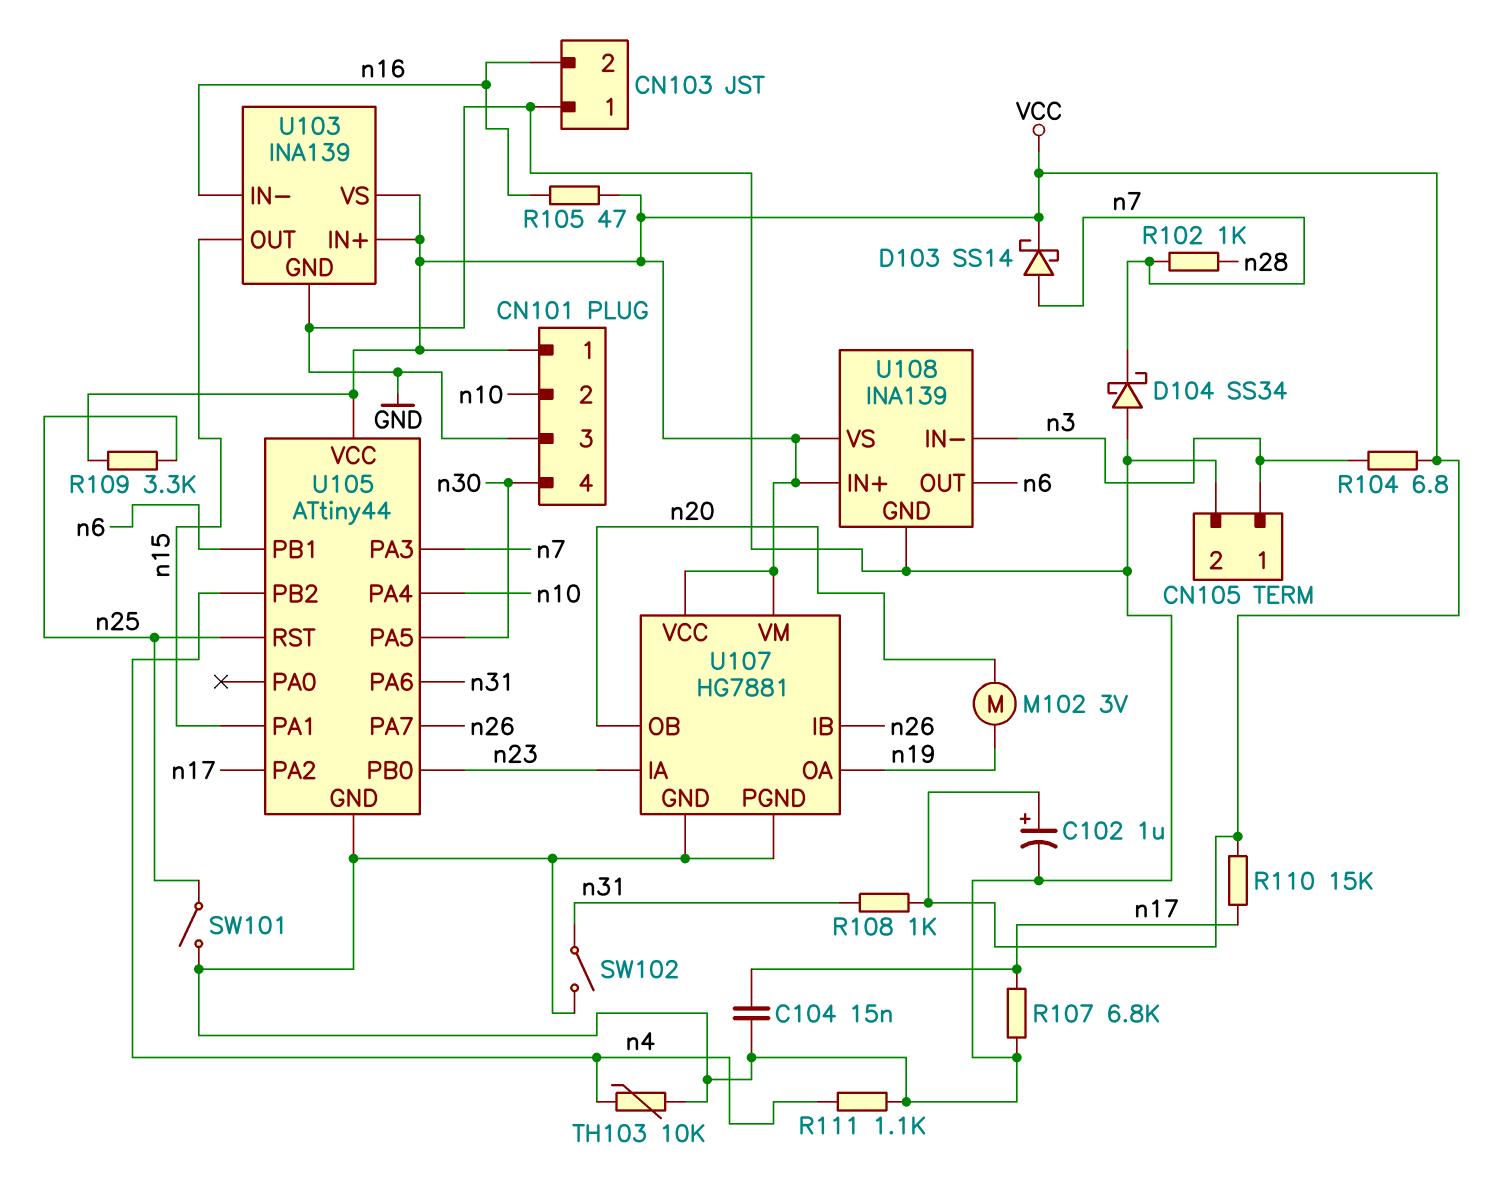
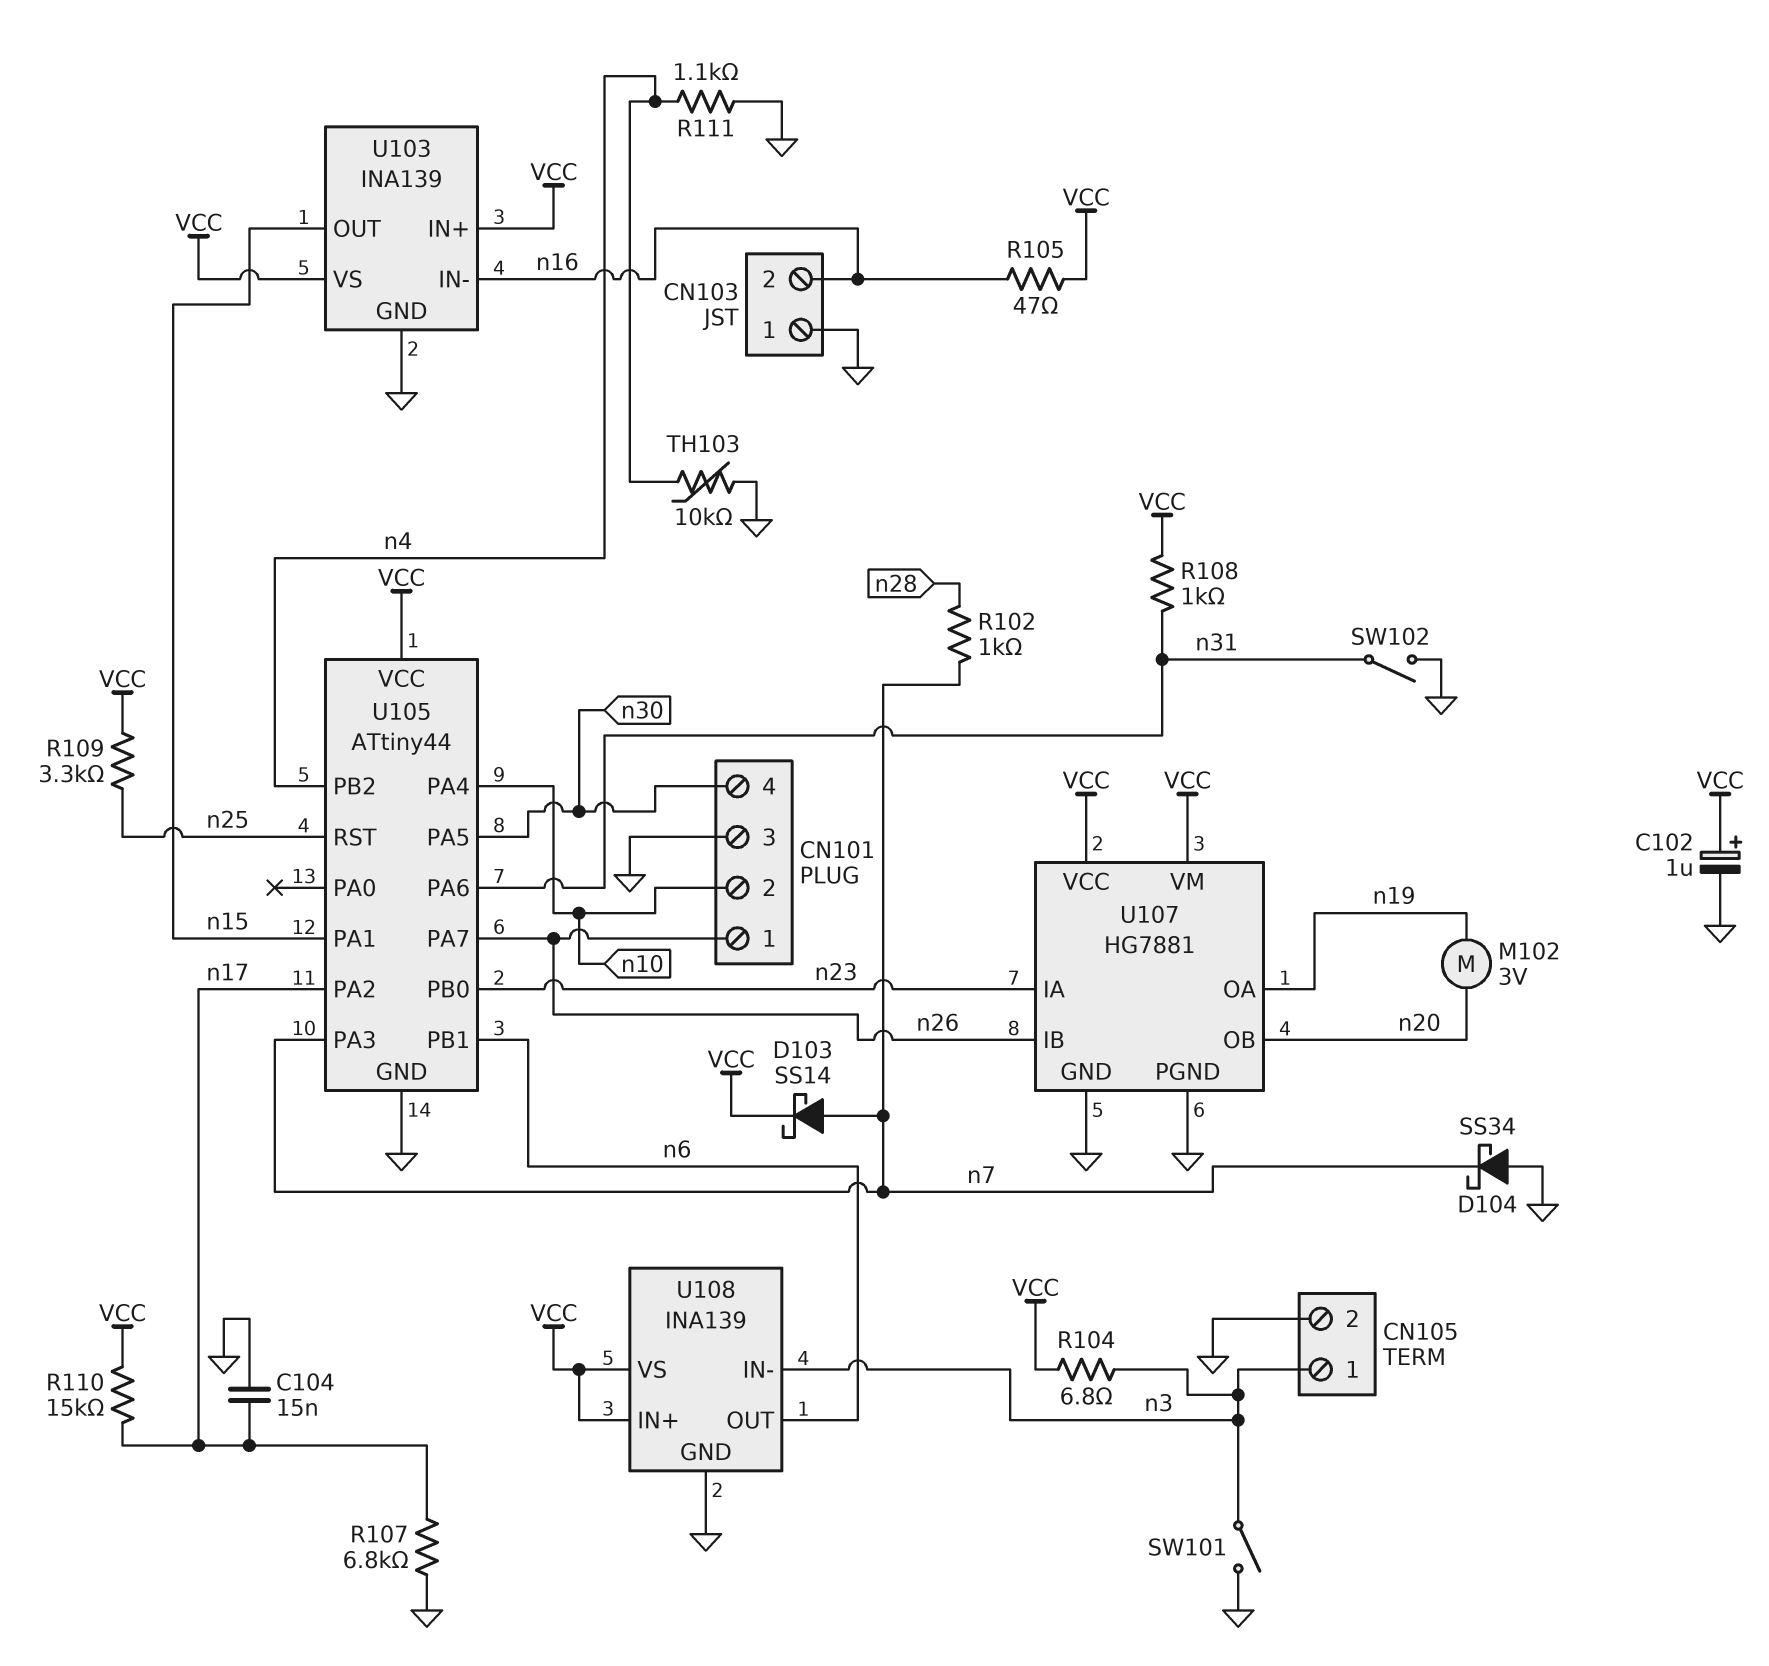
CN101 pin 1: VCC -> n26
SW101: switch (GND, n25) -> switch (GND, n3)

